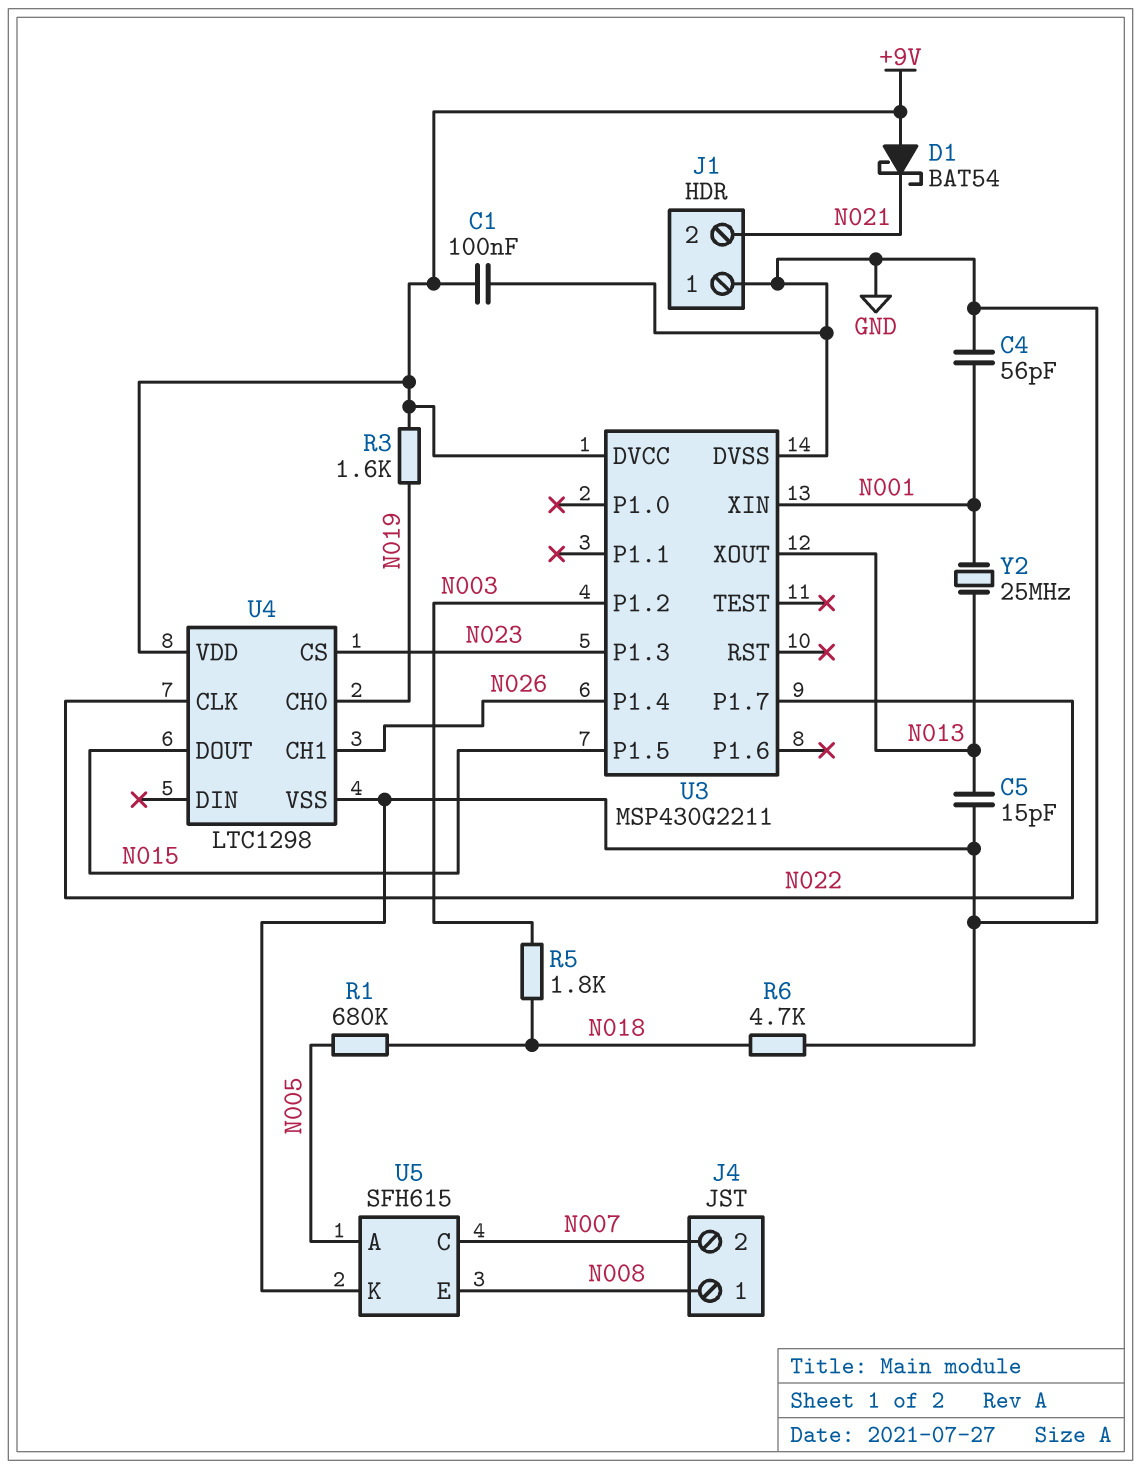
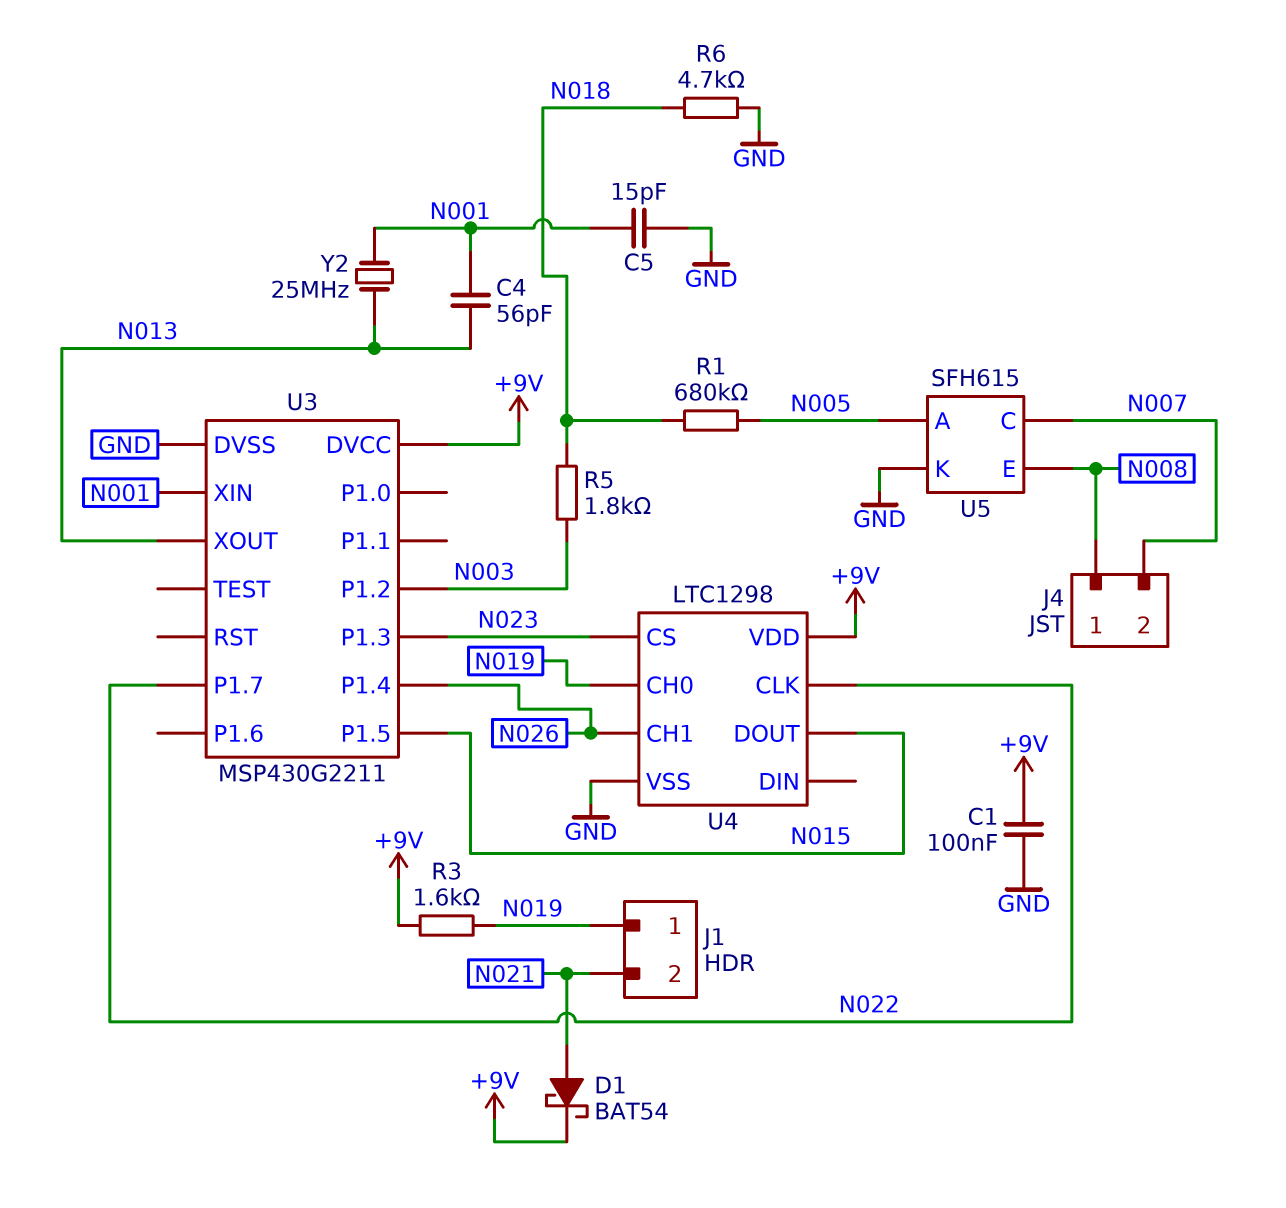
C4: 56pF (GND, N001) -> 56pF (N001, N013)
C5: 15pF (GND, N013) -> 15pF (GND, N001)
D1: schottky BAT54 (A +9V, K N021) -> schottky BAT54 (A N021, K +9V)
J1 pin 1: GND -> N019

